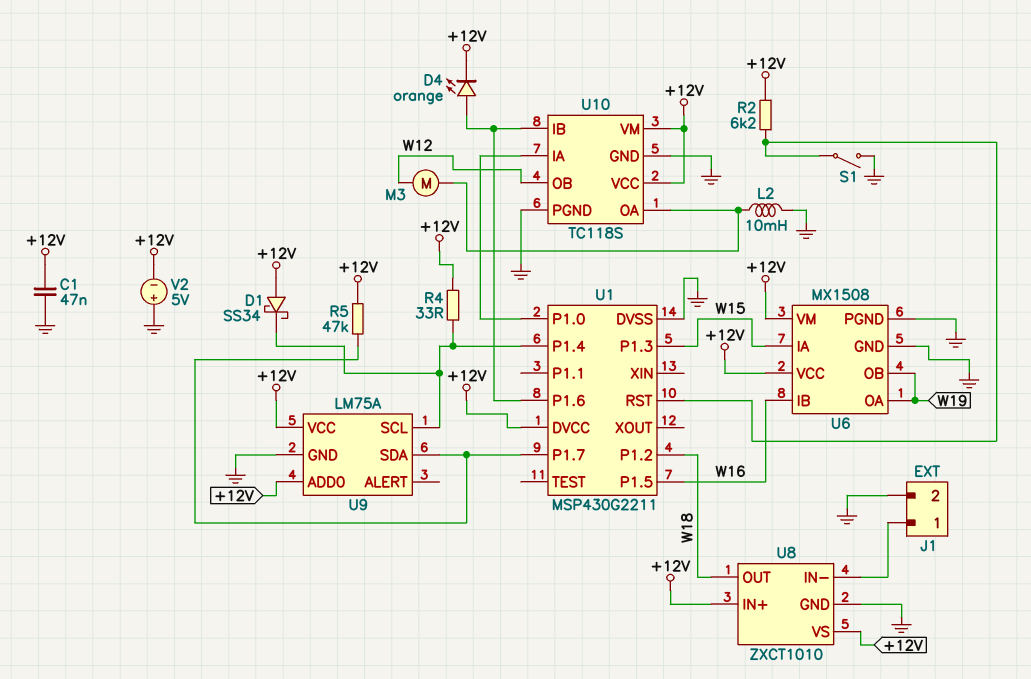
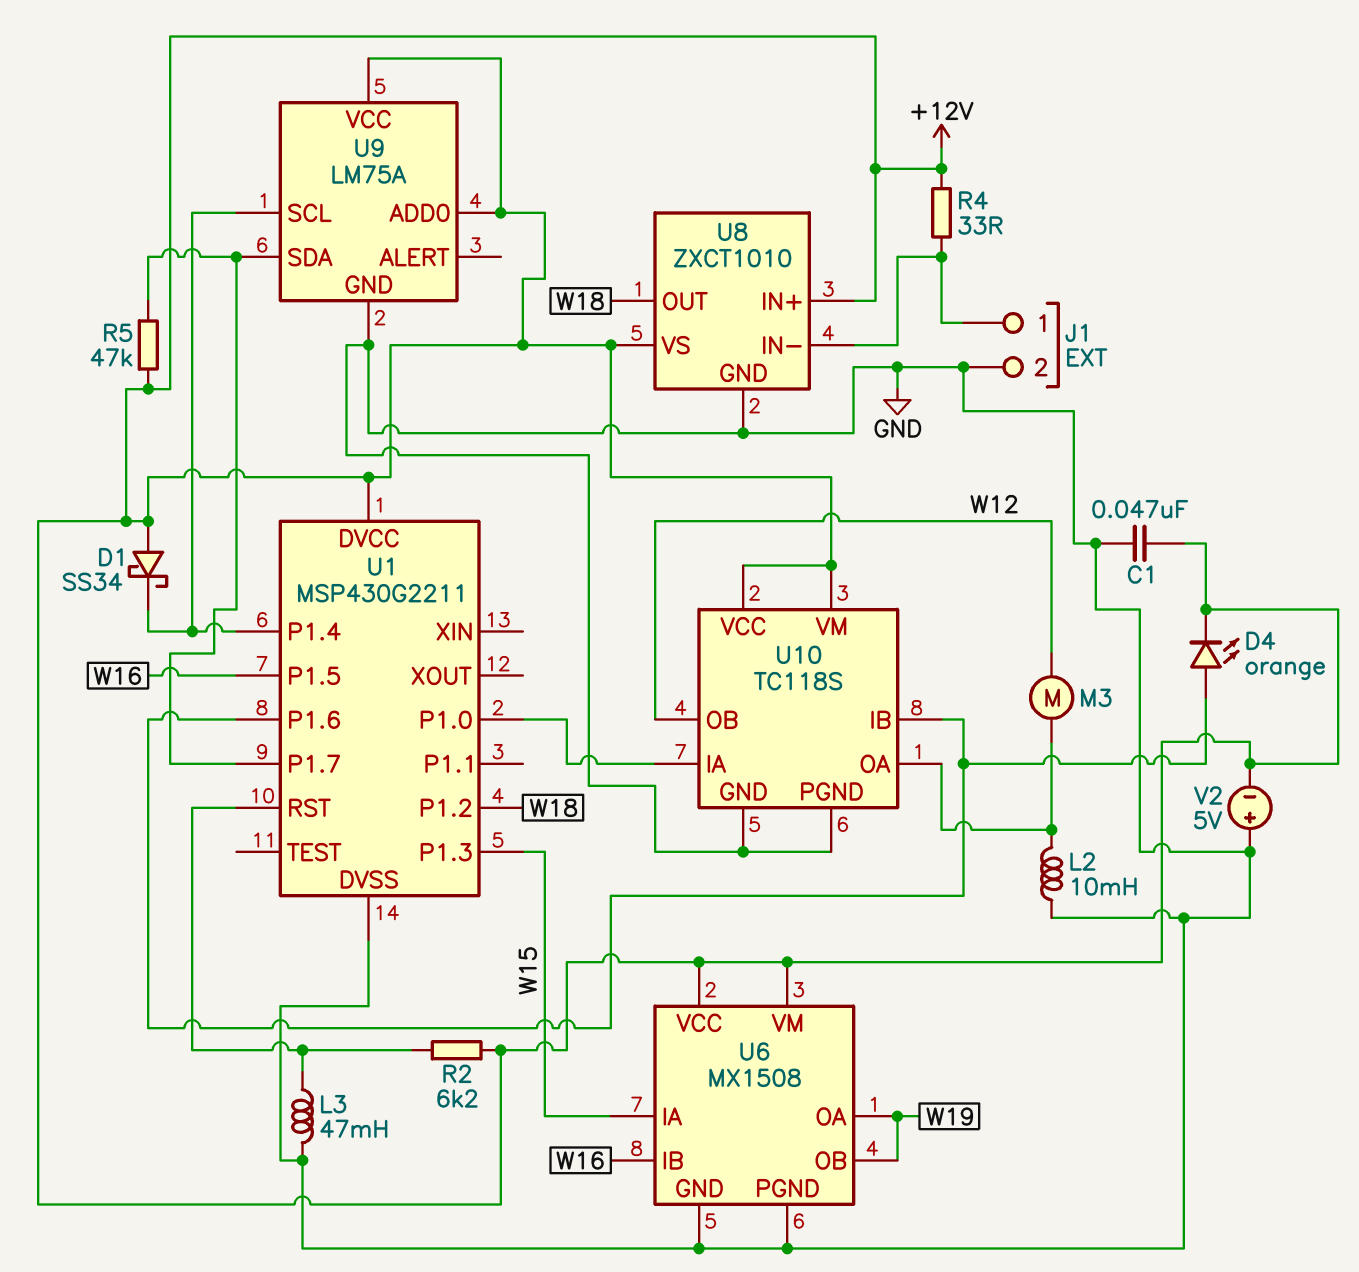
L3: none -> 47mH (GND, U1/RST)
R4: 33 (+12V, U1/P1.4) -> 33 (+12V, J1/1)
S1: switch (GND, U1/RST) -> none

